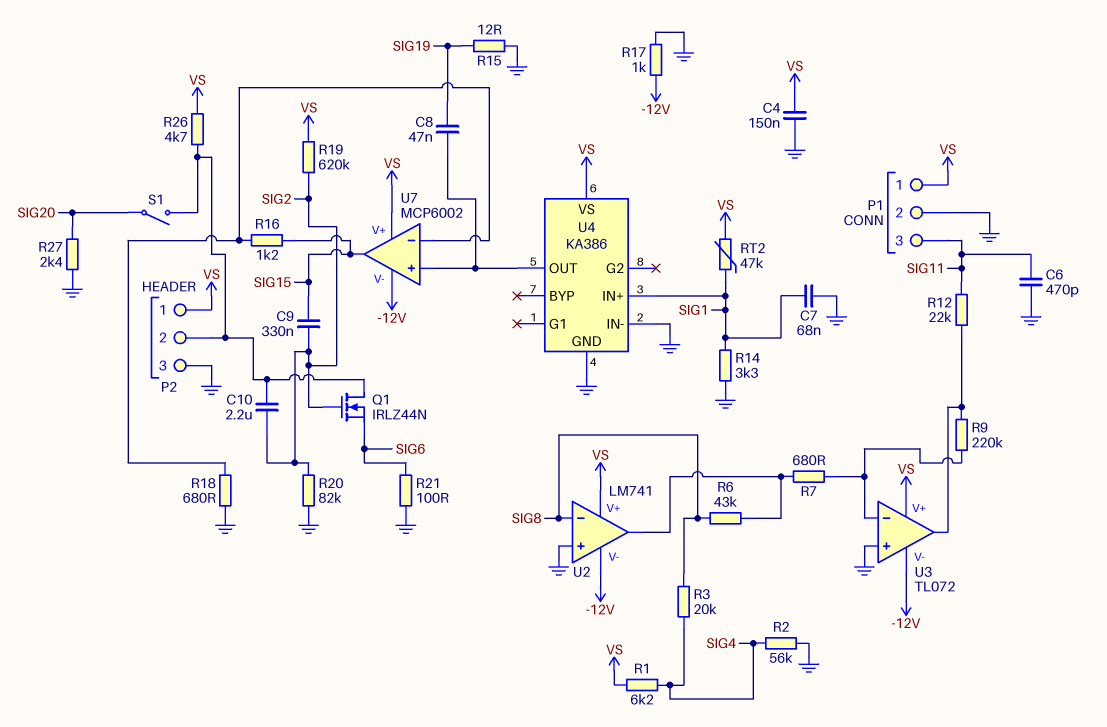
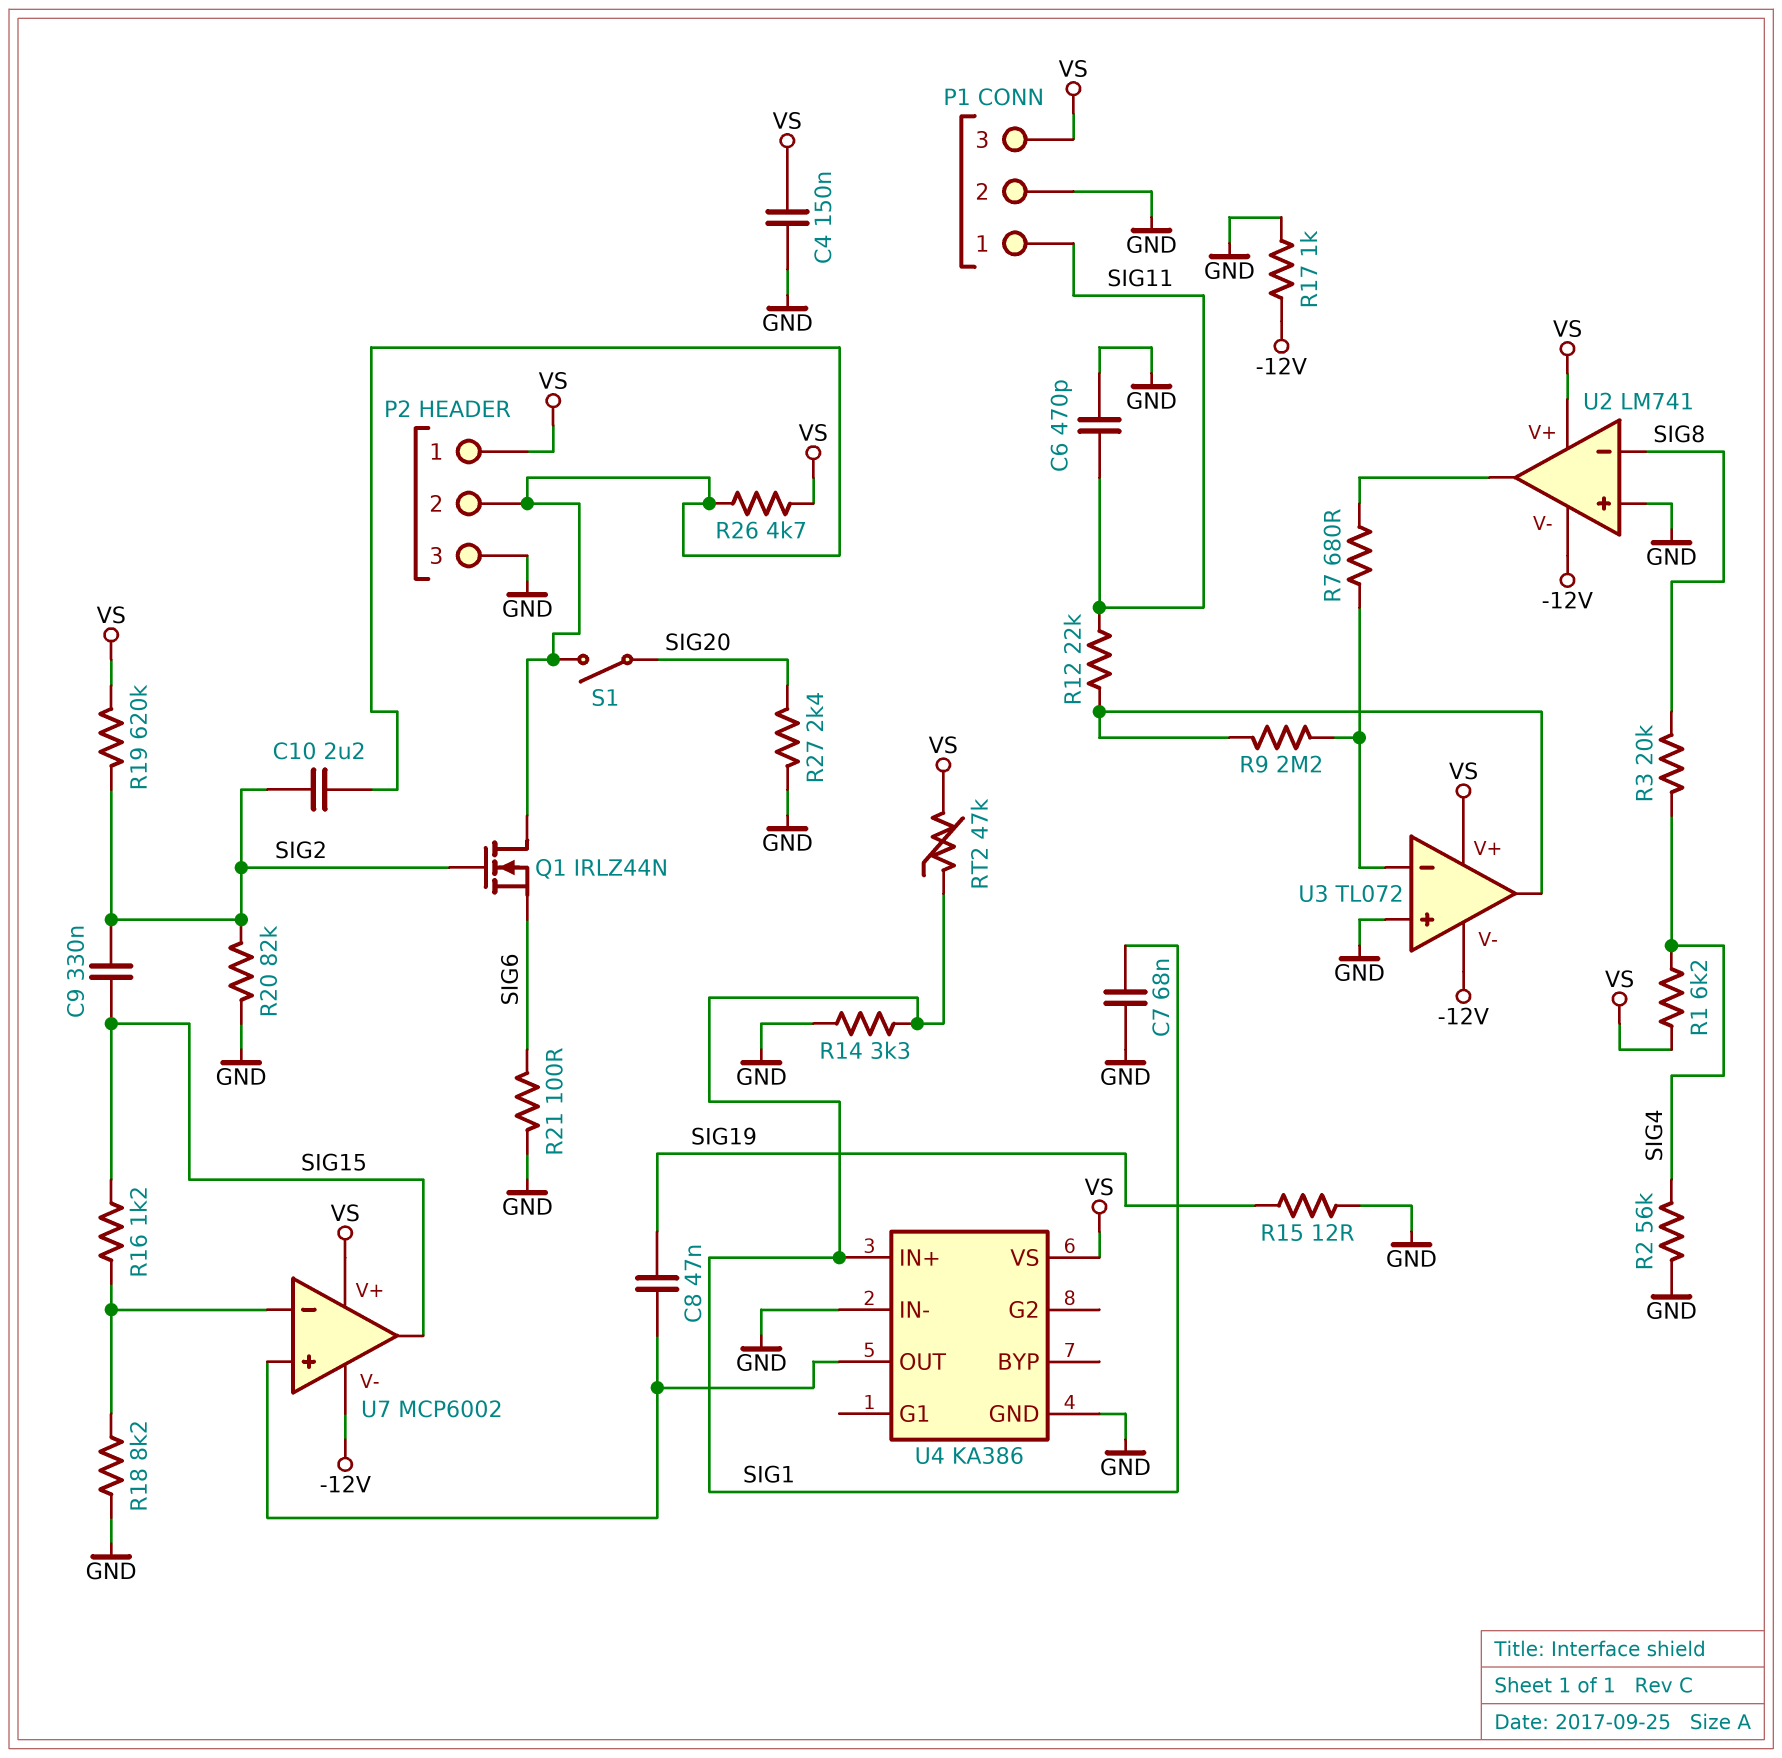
P1 pin 1: VS -> SIG11
P1 pin 3: SIG11 -> VS
R6: 43k (SIG8, U2/out) -> none
R9: 220k (U3/in-, U3/out) -> 2.2M (U3/in-, U3/out)
R18: 680 (GND, U7/in-) -> 8.2k (GND, U7/in-)

